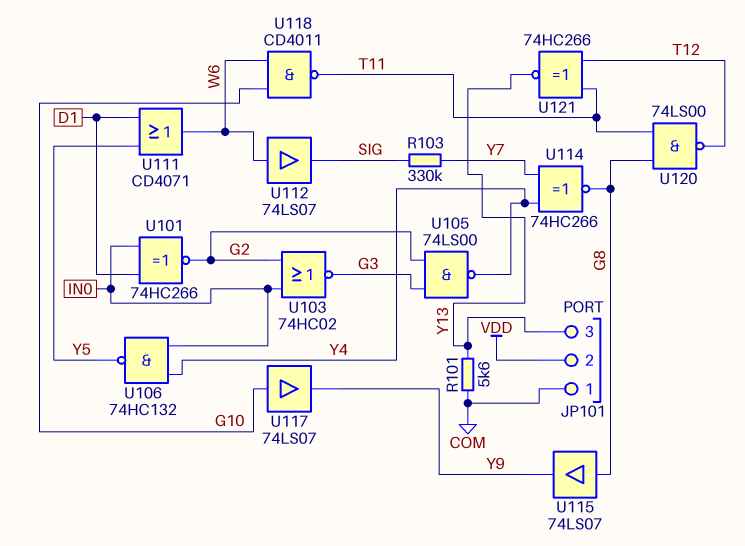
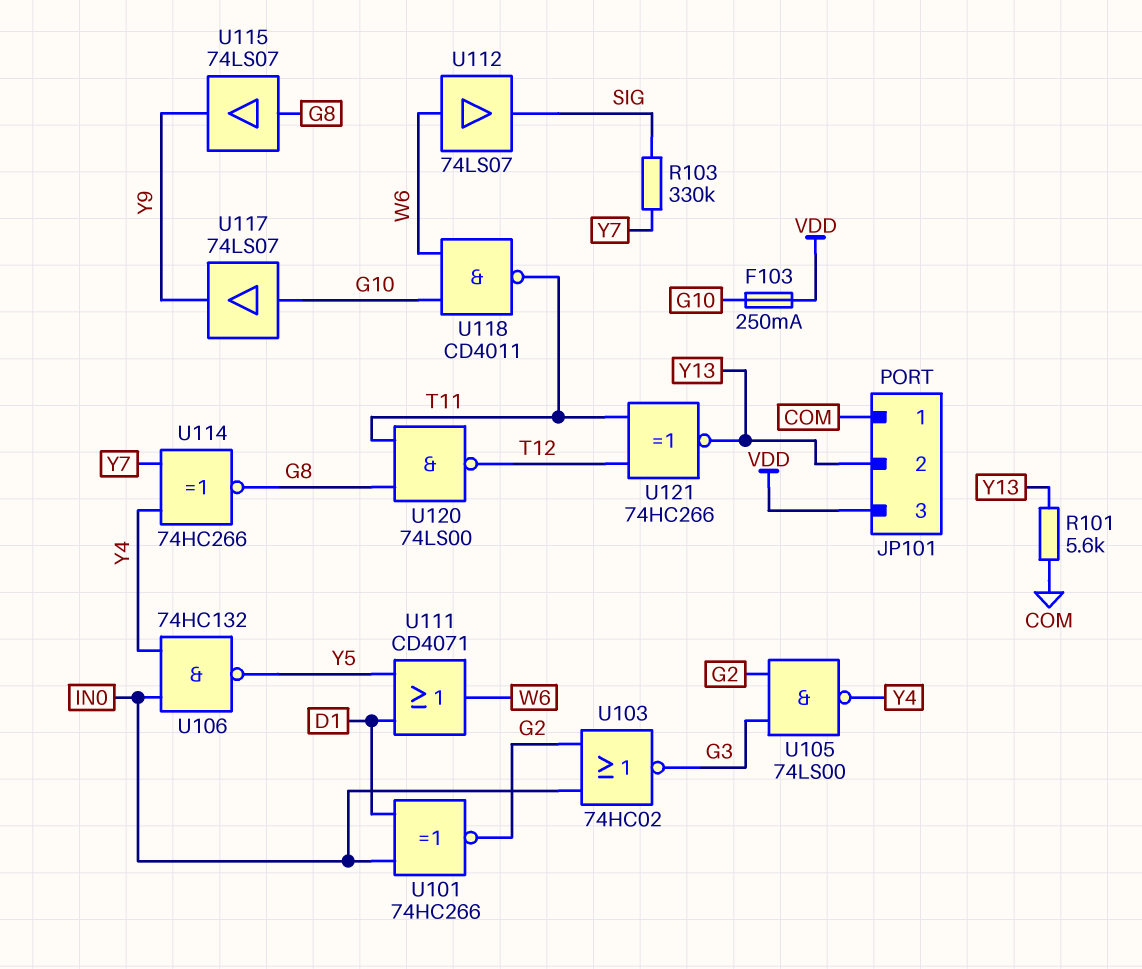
F103: none -> 250mA (G10, VDD)
JP101 pin 2: VDD -> Y13
JP101 pin 3: Y13 -> VDD

